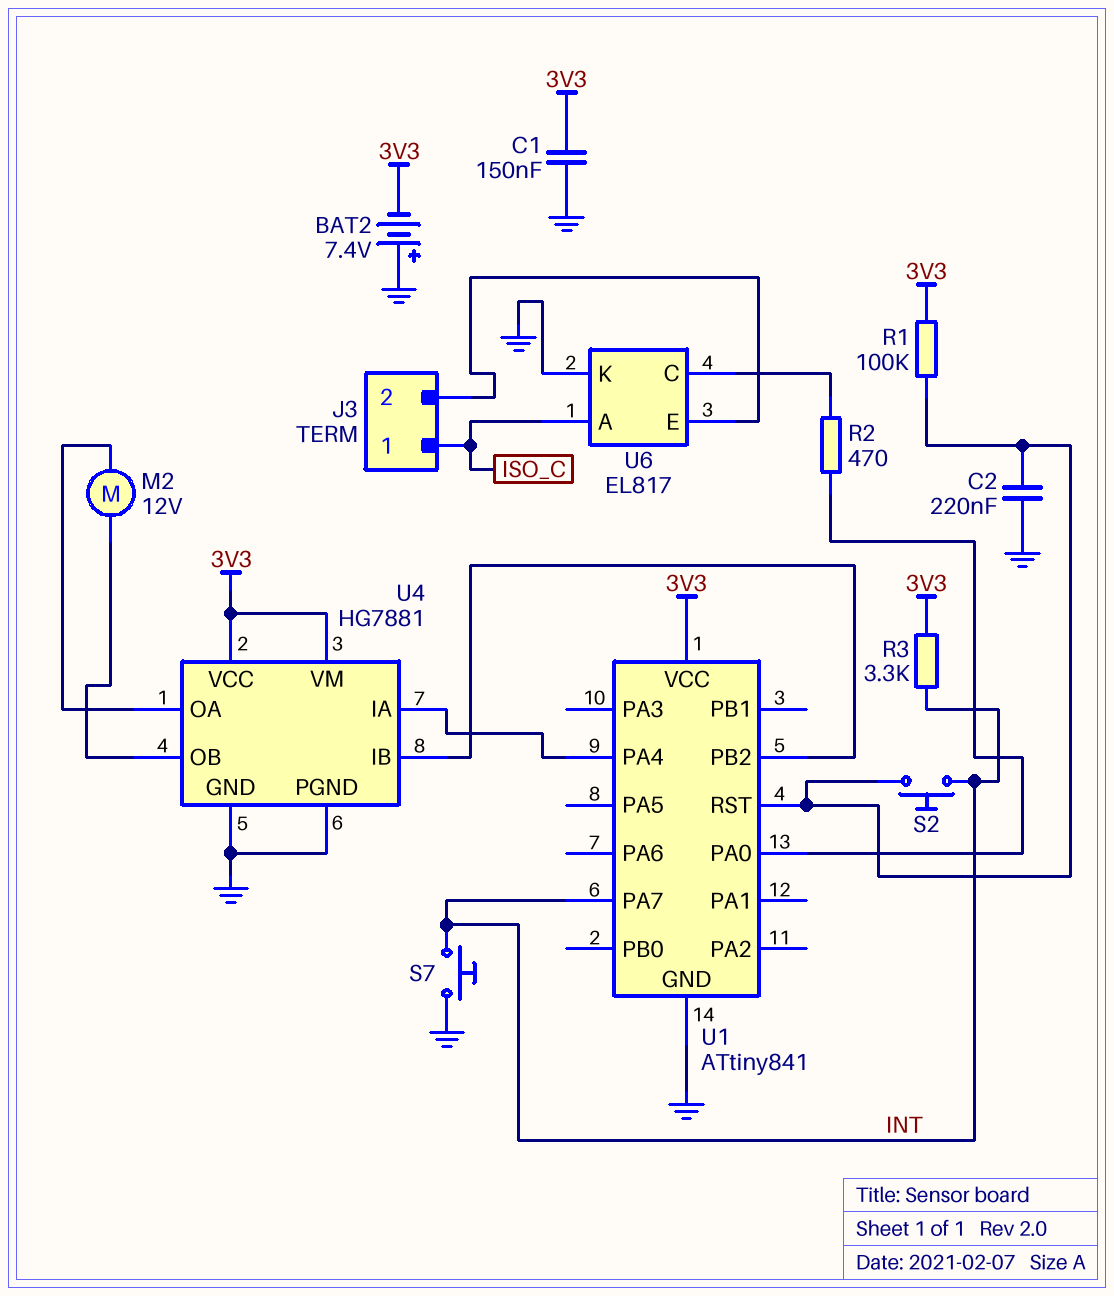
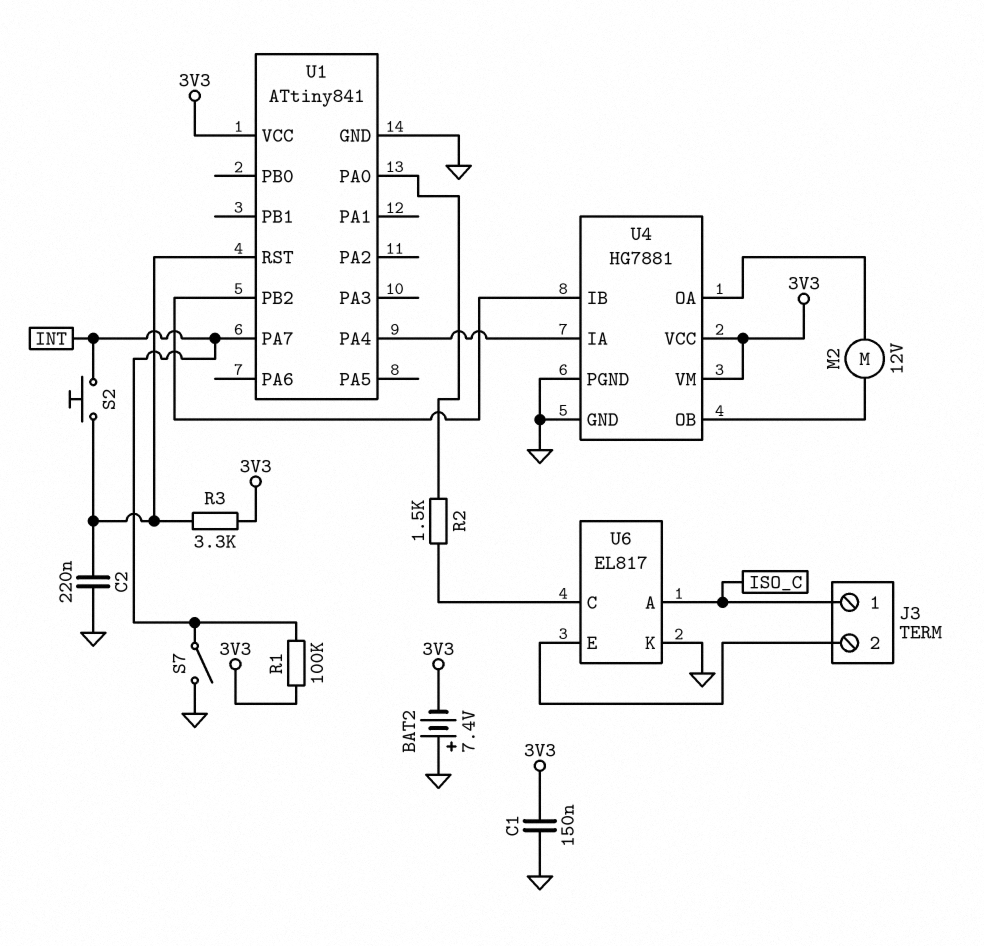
R1: 100k (3V3, U1/RST) -> 100k (3V3, INT)
R2: 470 (U1/PA0, U6/C) -> 1.5k (U1/PA0, U6/C)
R3: 3.3k (3V3, INT) -> 3.3k (3V3, U1/RST)
S7: button (GND, INT) -> switch (GND, INT)

